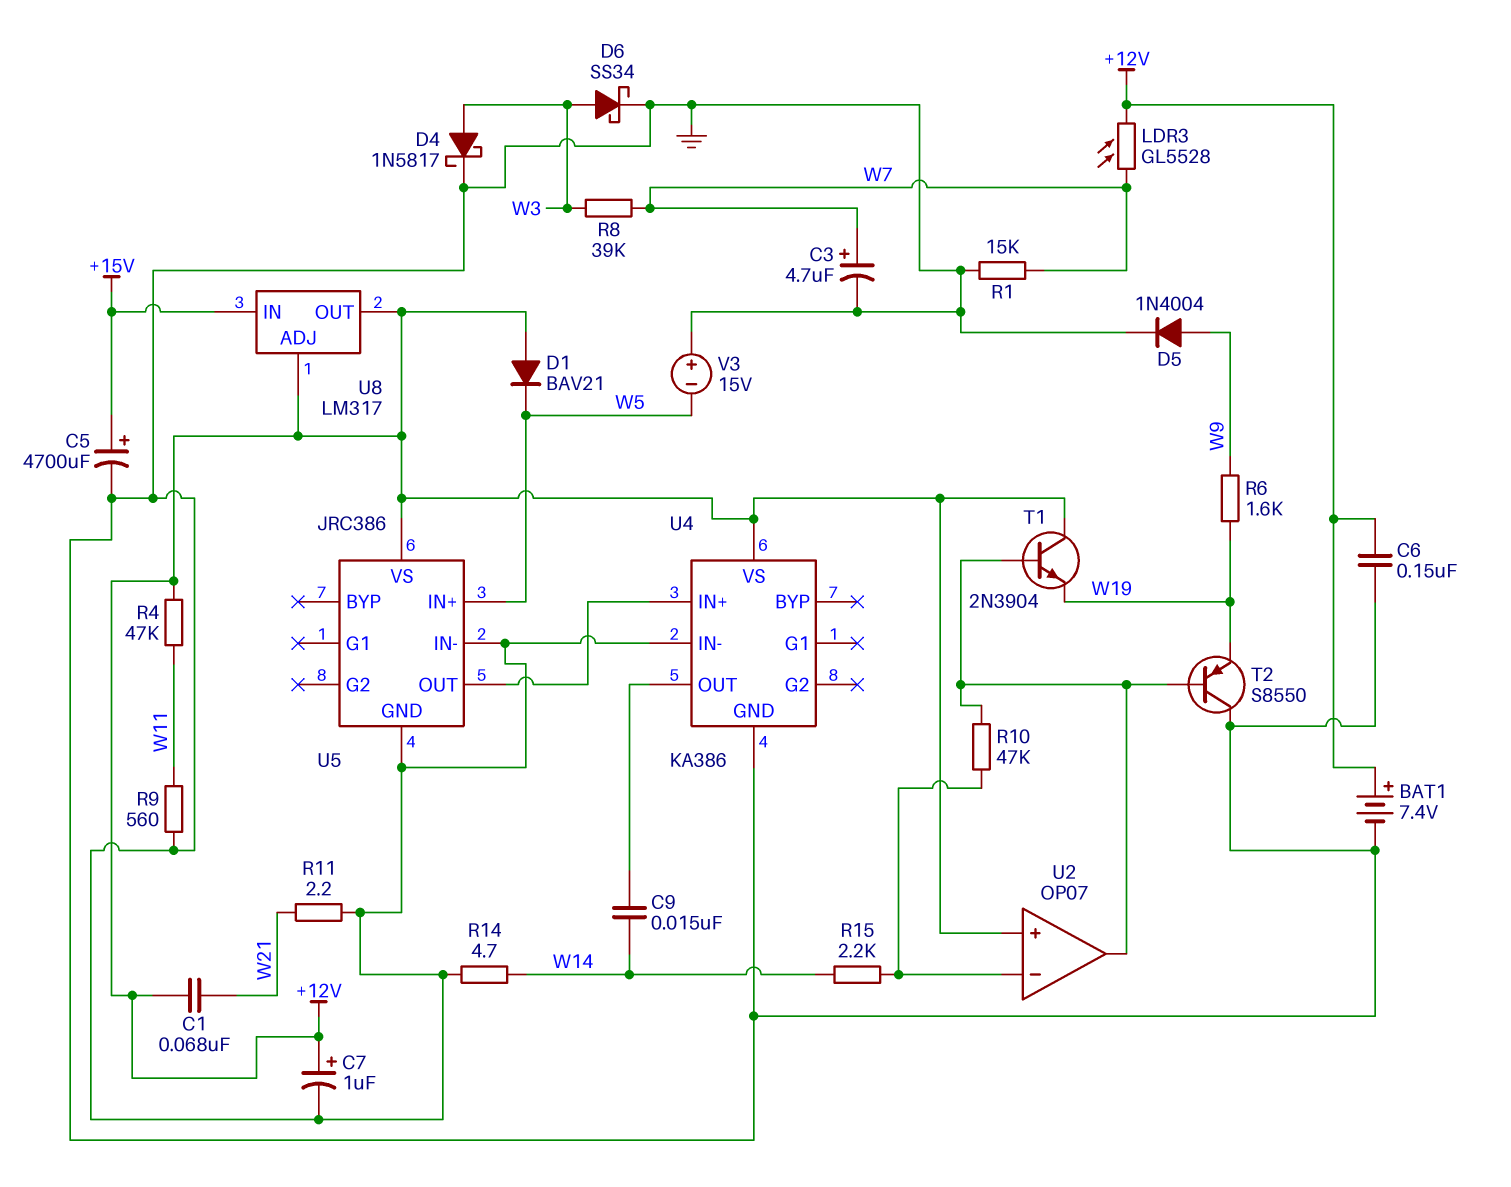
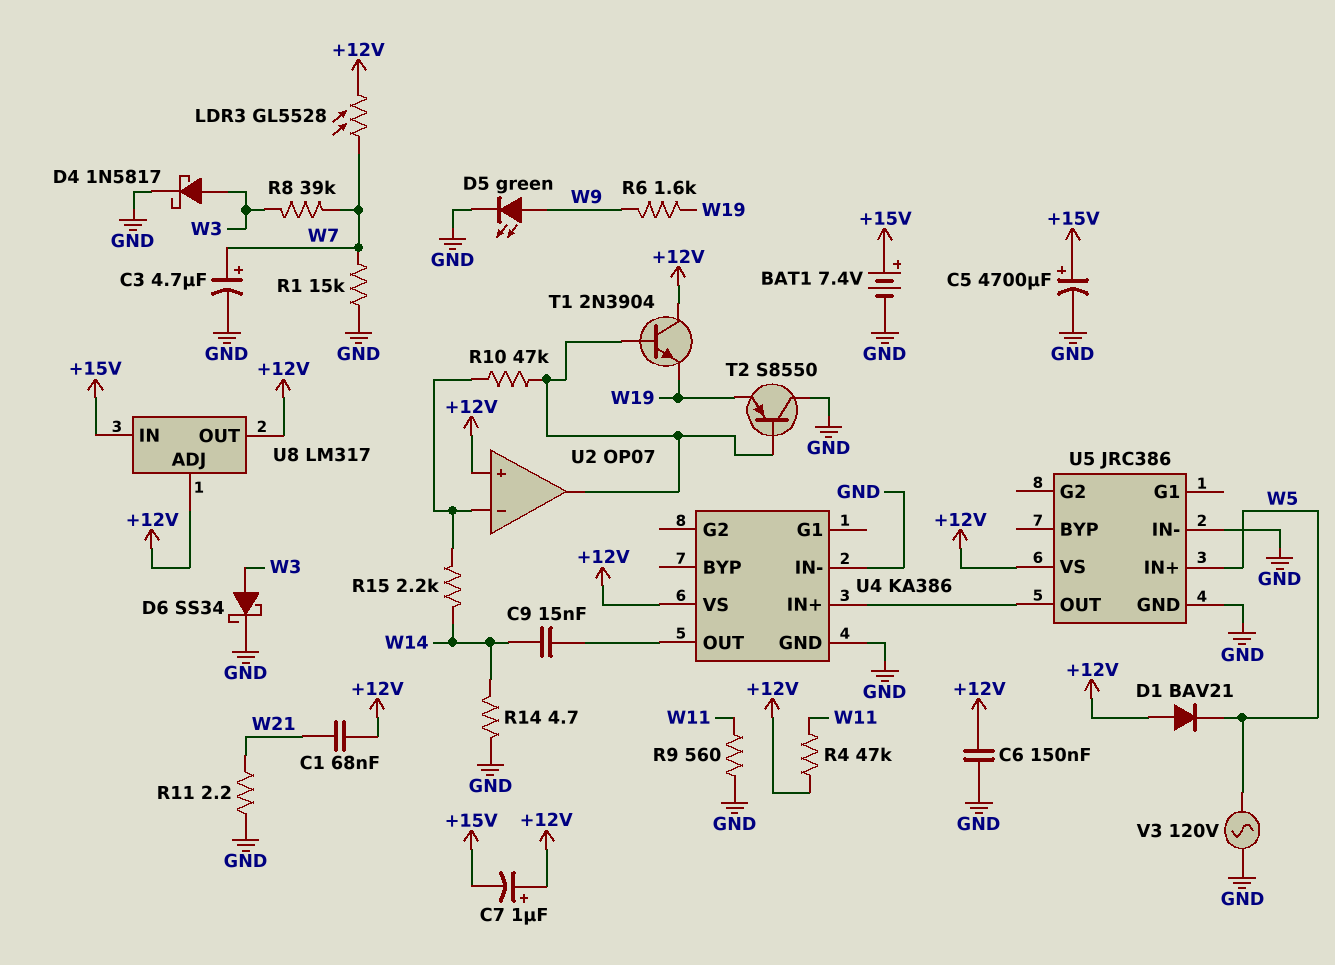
BAT1: 7.4V (plus +12V, minus GND) -> 7.4V (plus +15V, minus GND)
C7: 1uF (plus +12V, minus GND) -> 1uF (plus +12V, minus +15V)
D5: diode 1N4004 (A W9, K GND) -> LED green (A W9, K GND)
V3: 15V (plus GND, minus W5) -> AC 120V (GND, W5)

